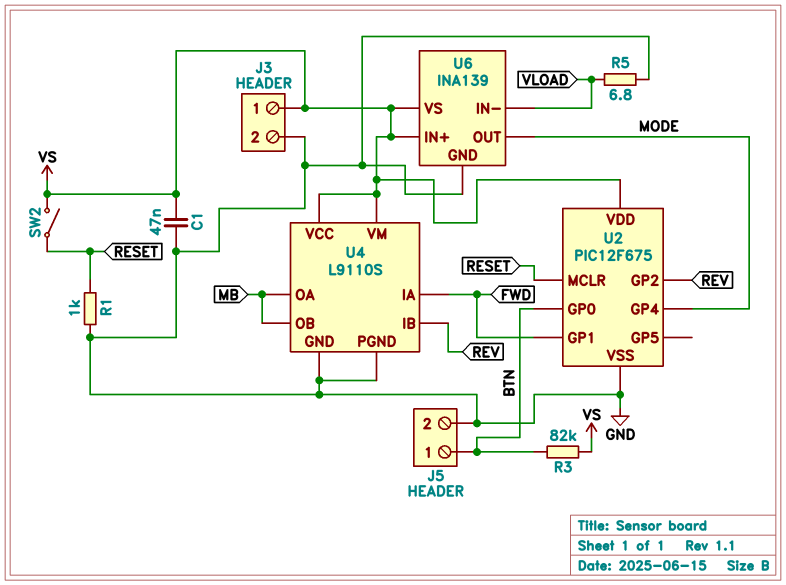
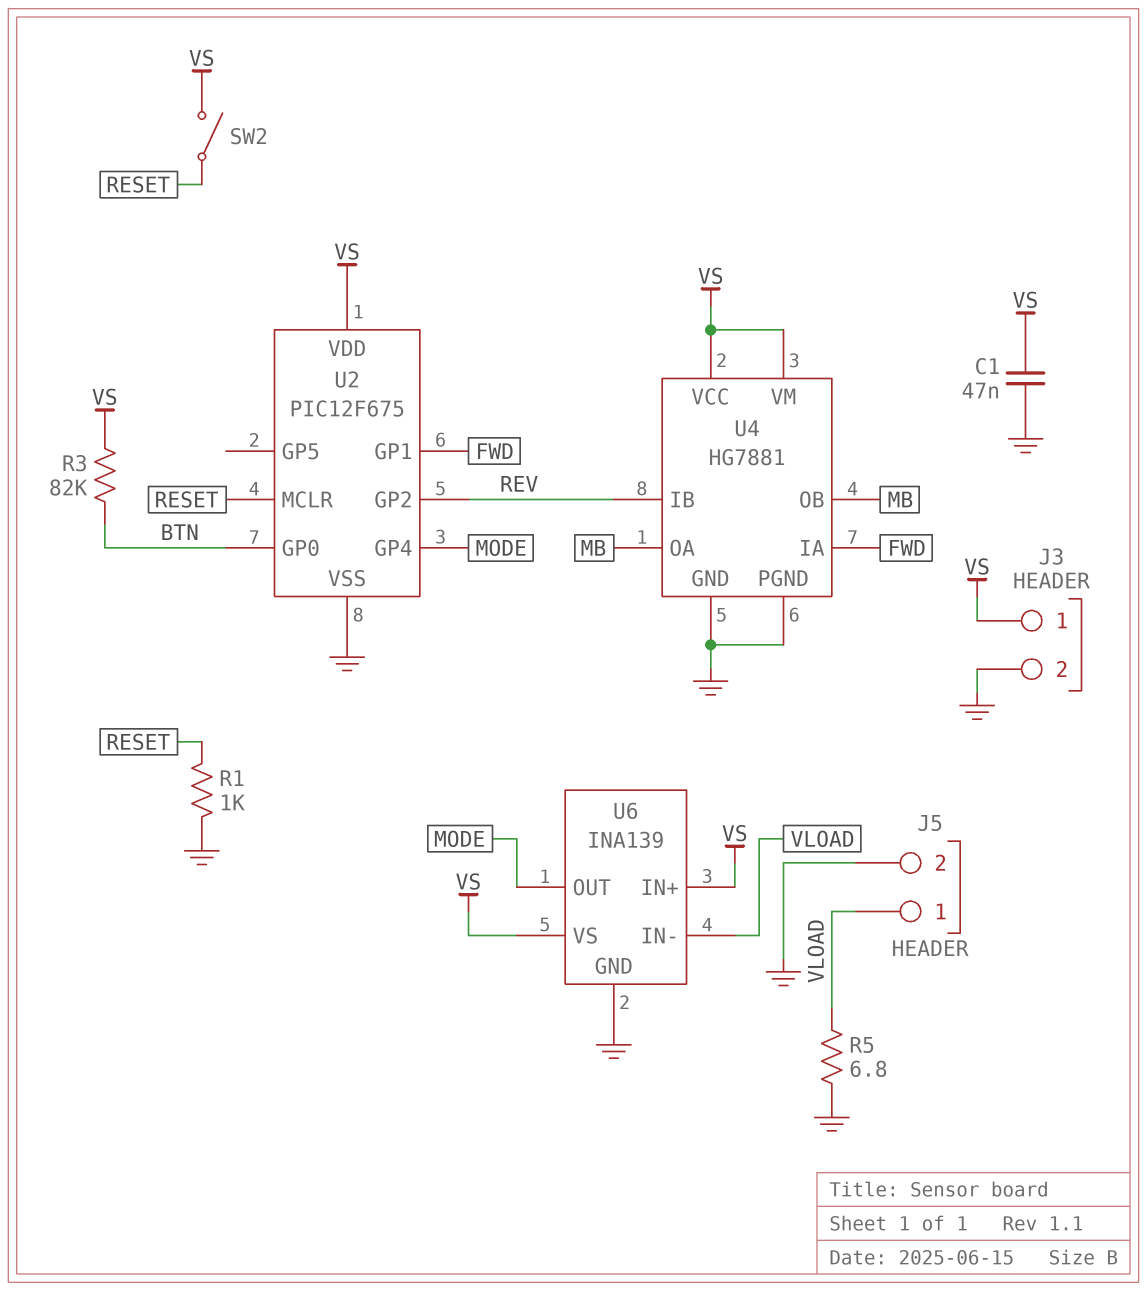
J5 pin 1: BTN -> VLOAD
U4: L9110S -> HG7881

